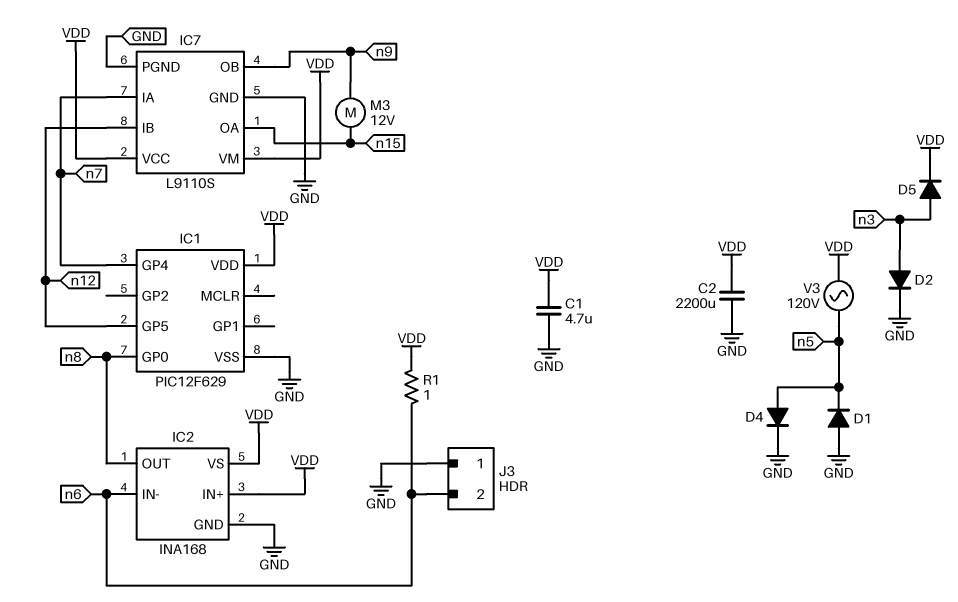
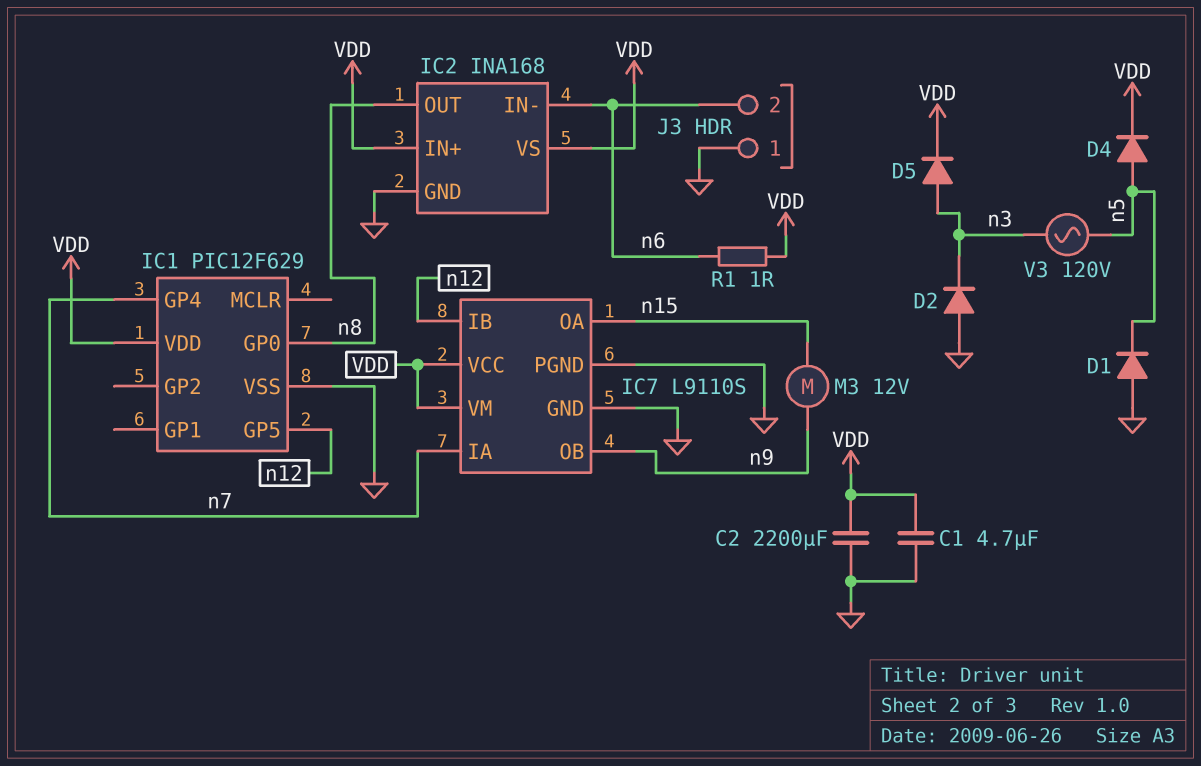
D2: diode (A n3, K GND) -> diode (A GND, K n3)
D4: diode (A n5, K GND) -> diode (A n5, K VDD)
V3: AC 120V (VDD, n5) -> AC 120V (n3, n5)

